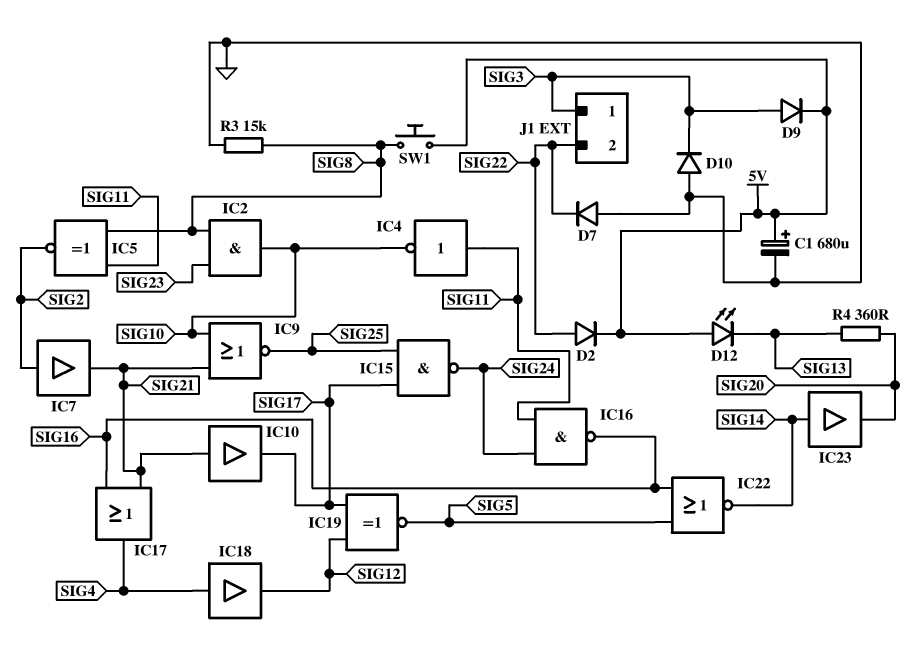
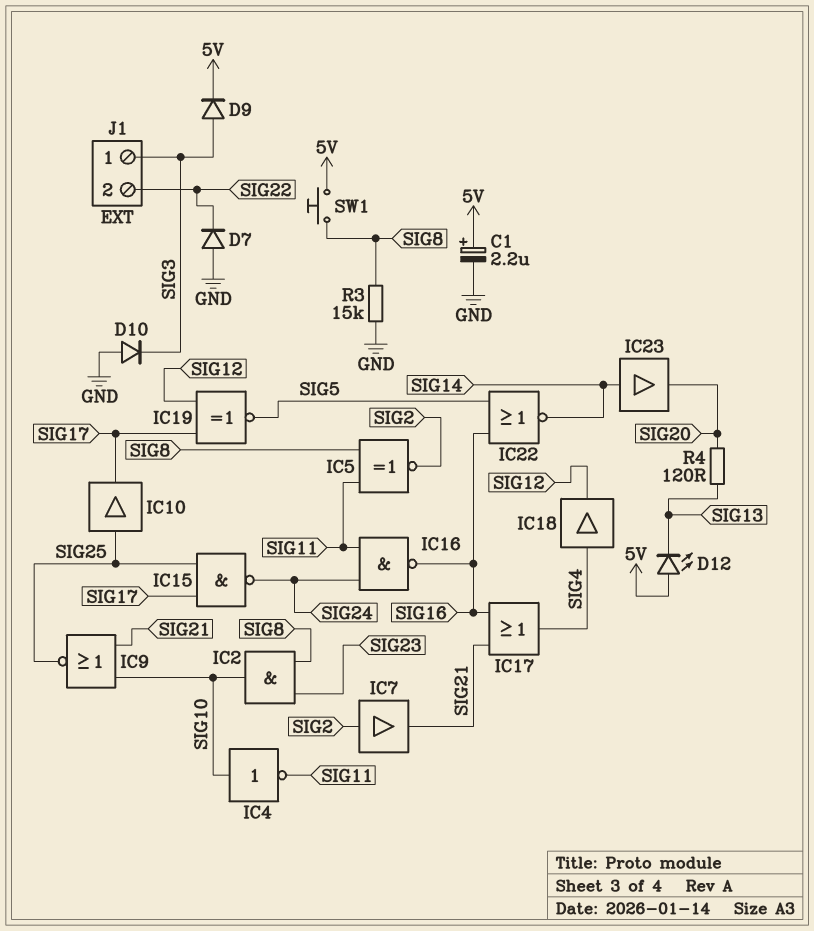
C1: 680uF (plus 5V, minus GND) -> 2.2uF (plus 5V, minus GND)
D2: diode (A SIG22, K 5V) -> none
IC4: NOT (in SIG11, out SIG10) -> NOT (in SIG10, out SIG11)
IC10: buffer (in SIG21, out SIG17) -> buffer (in SIG25, out SIG17)
R4: 360 (SIG13, SIG20) -> 120 (SIG13, SIG20)

